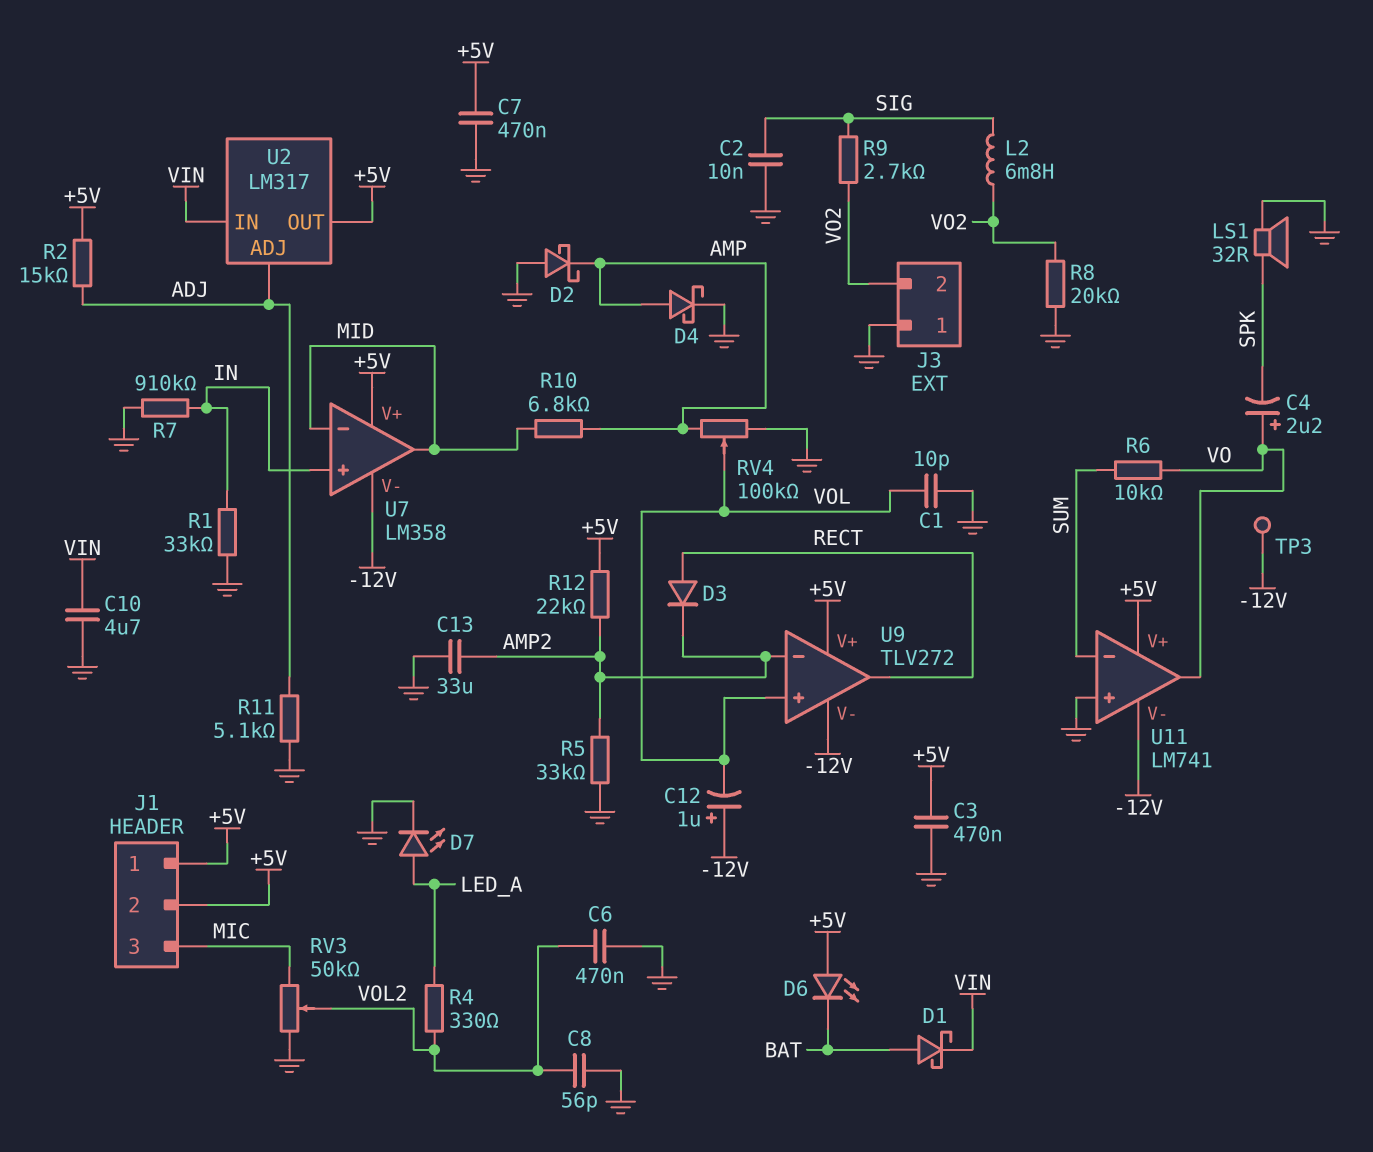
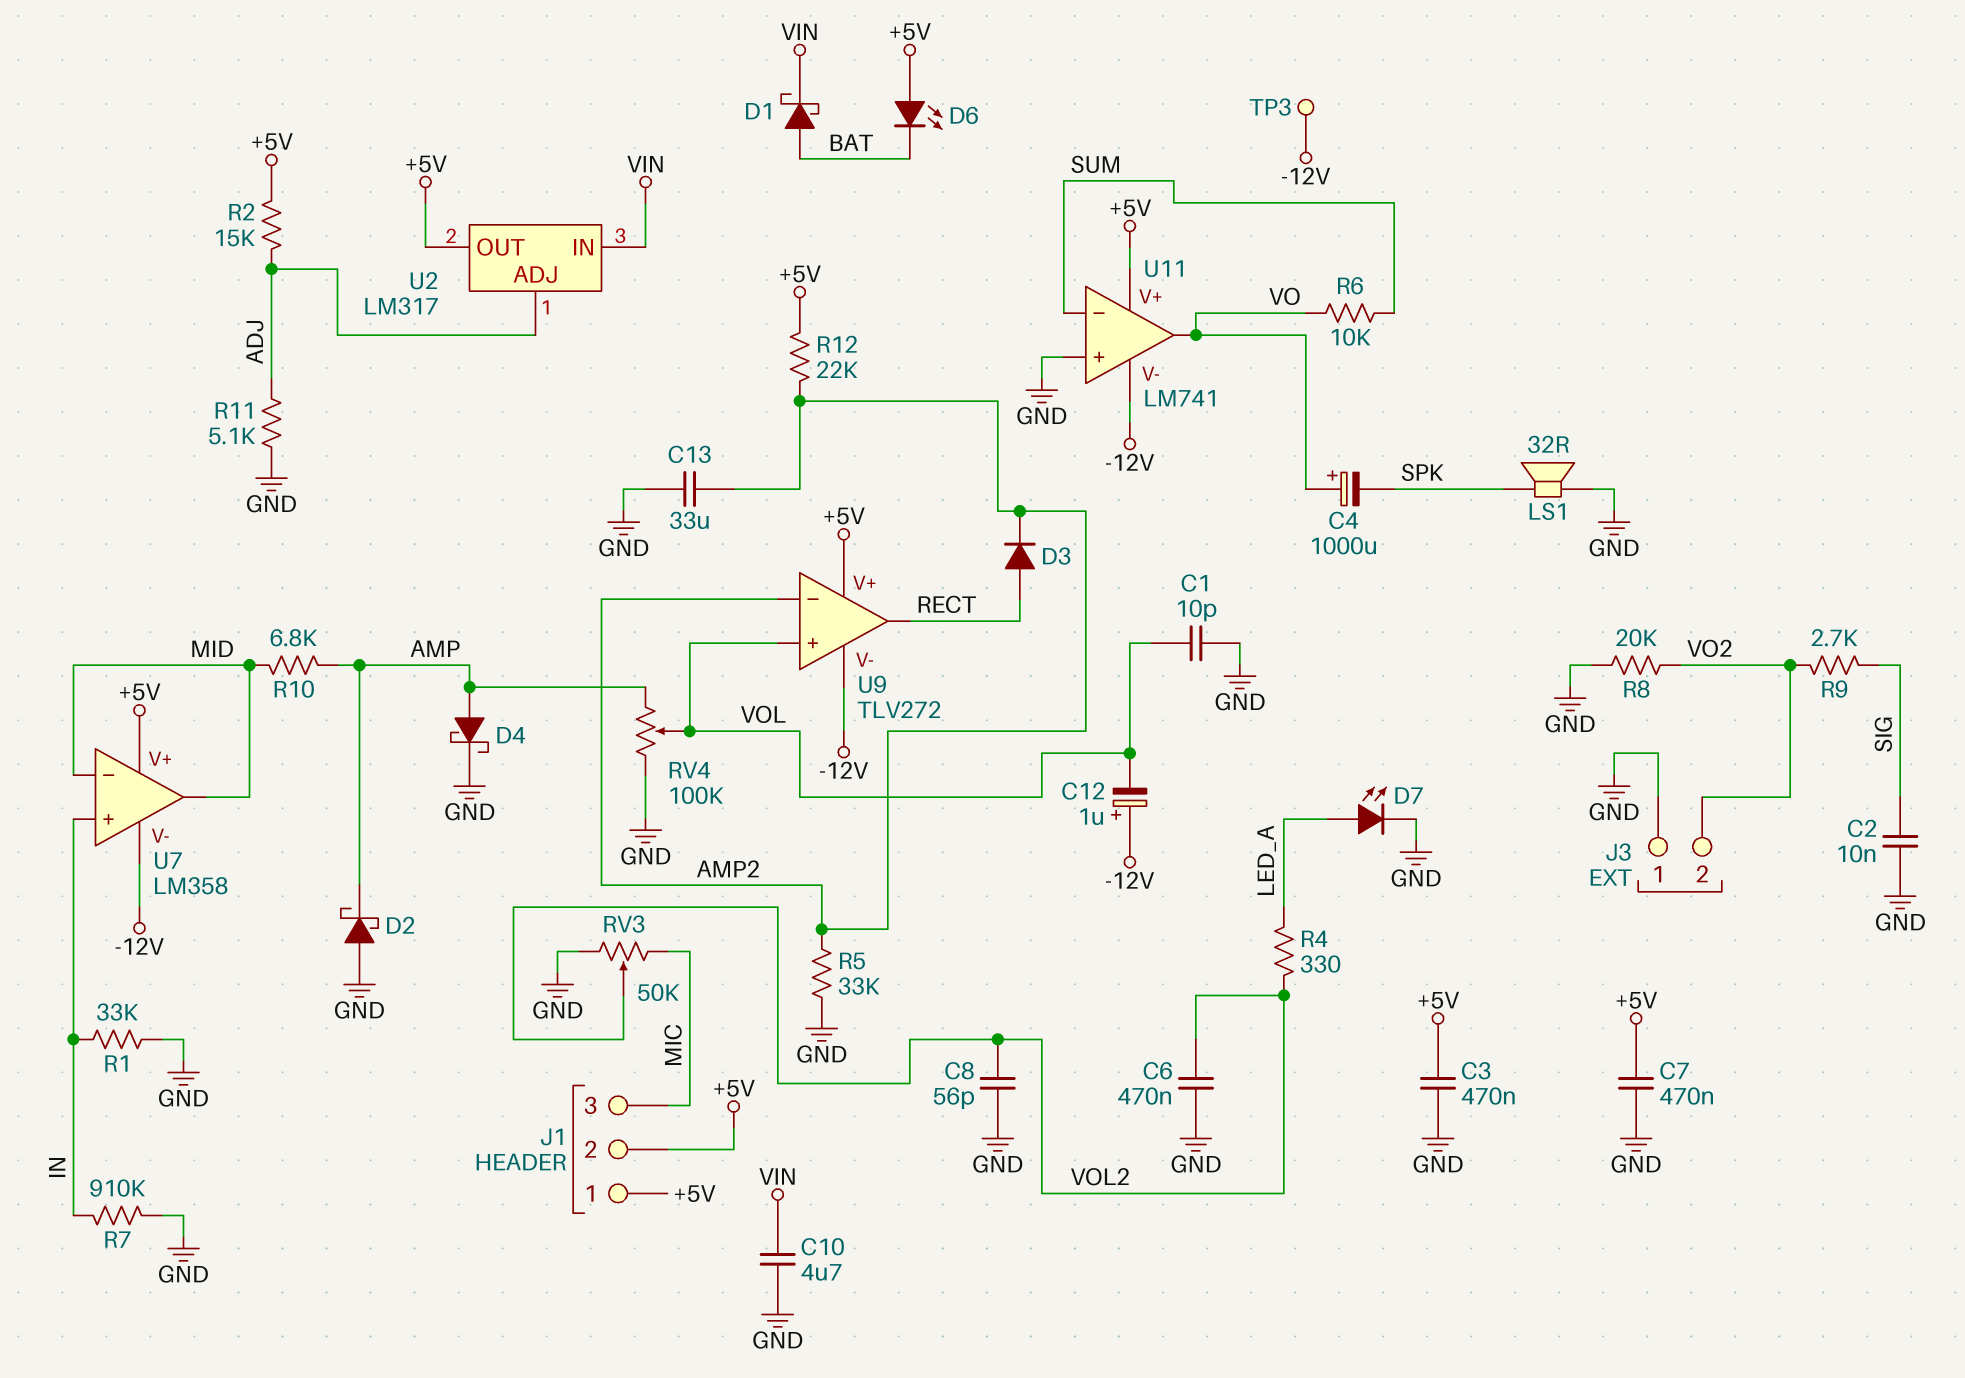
C4: 2.2uF (plus VO, minus SPK) -> 1000uF (plus VO, minus SPK)
L2: 6.8mH (SIG, VO2) -> none

